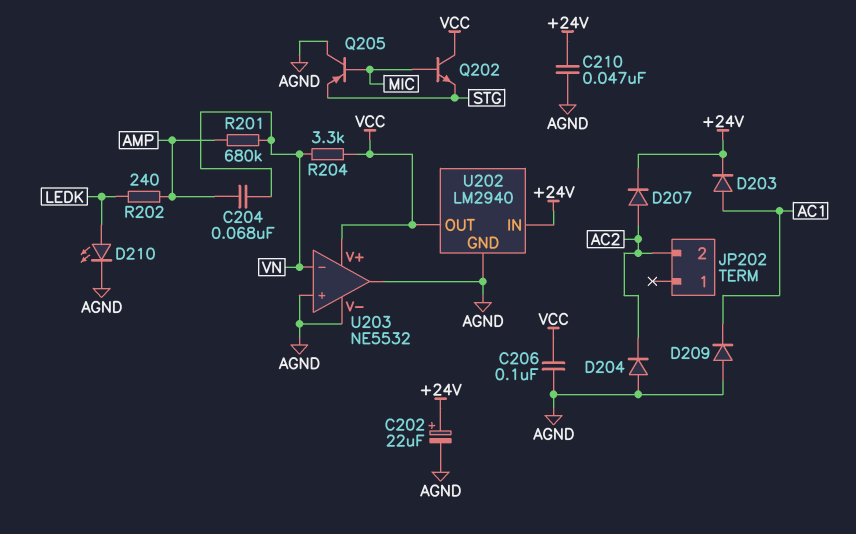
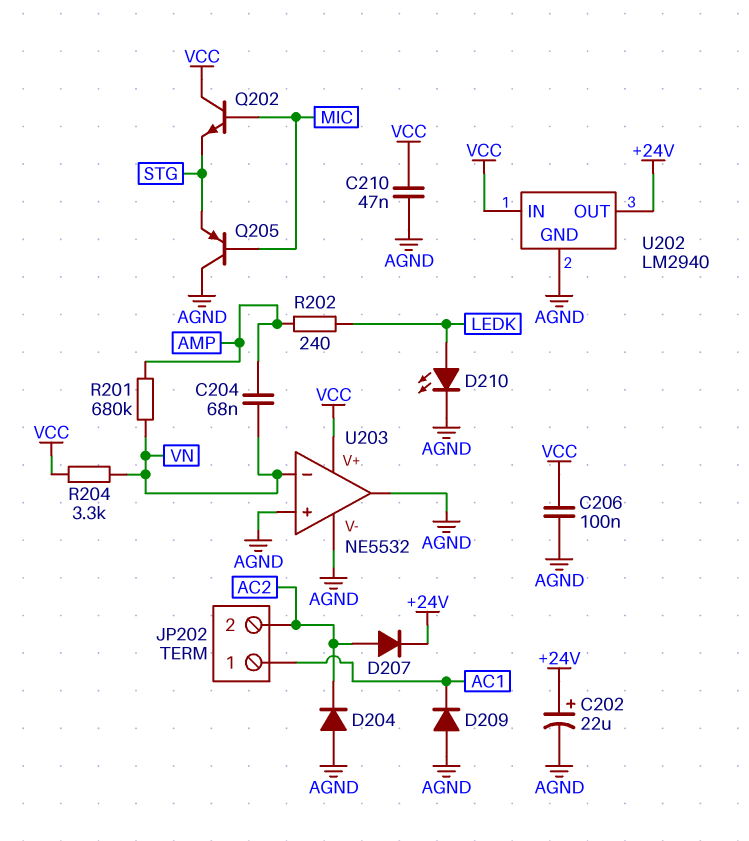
C210: 47nF (+24V, AGND) -> 47nF (AGND, VCC)
D203: diode (A AC1, K +24V) -> none
JP202 pin 1: none -> AC1
U202 pin IN: +24V -> VCC
U202 pin OUT: VCC -> +24V

